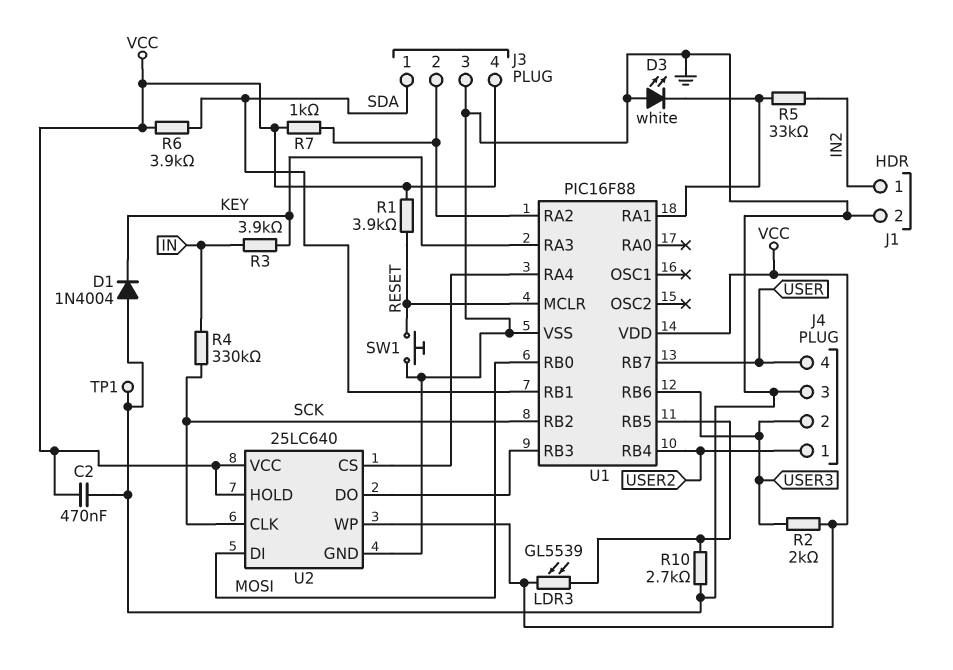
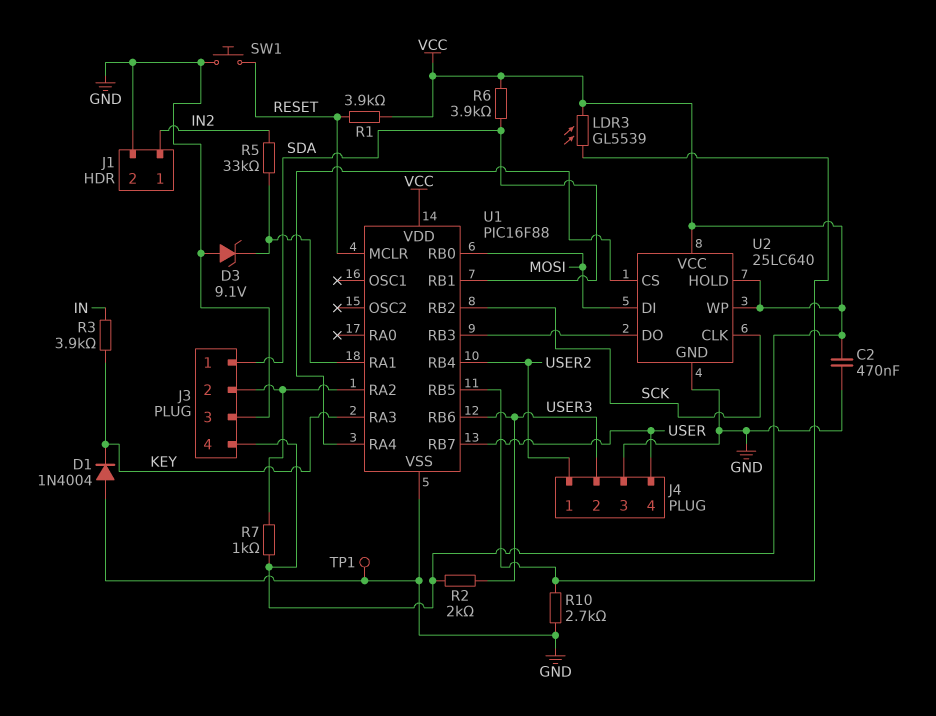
D3: LED white (A GND, K U1/RA1) -> zener 9.1V (A GND, K U1/RA1)
R4: 330k (IN, SCK) -> none

